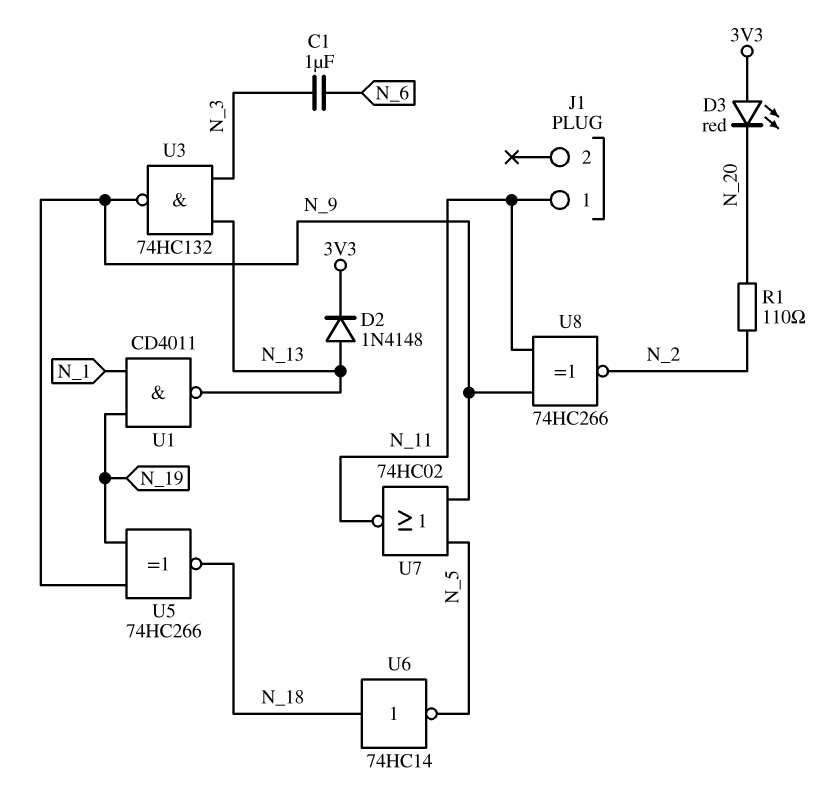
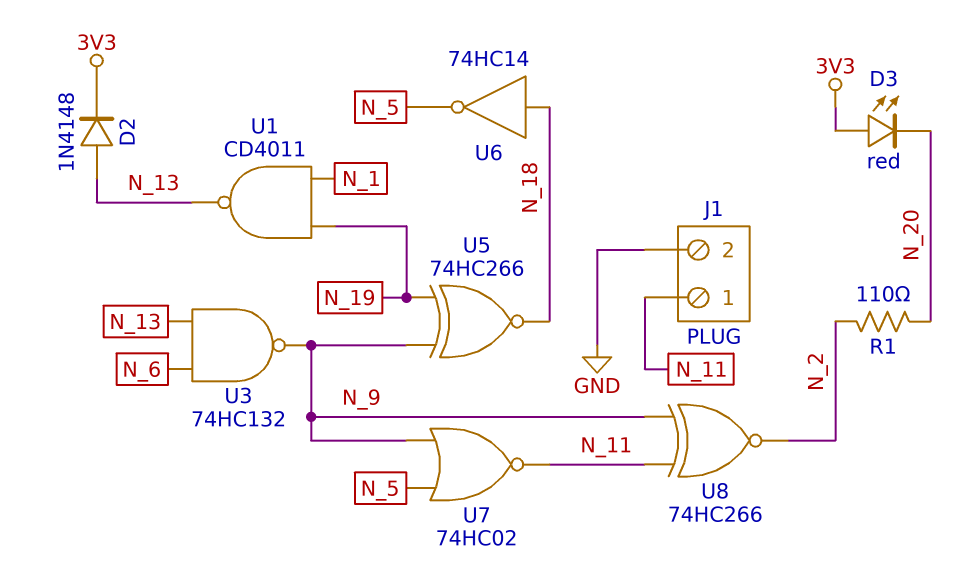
C1: 1uF (N_3, N_6) -> none
J1 pin 2: none -> GND
U3: NAND 74HC132 (in N_3, in N_13, out N_9) -> NAND 74HC132 (in N_6, in N_13, out N_9)

